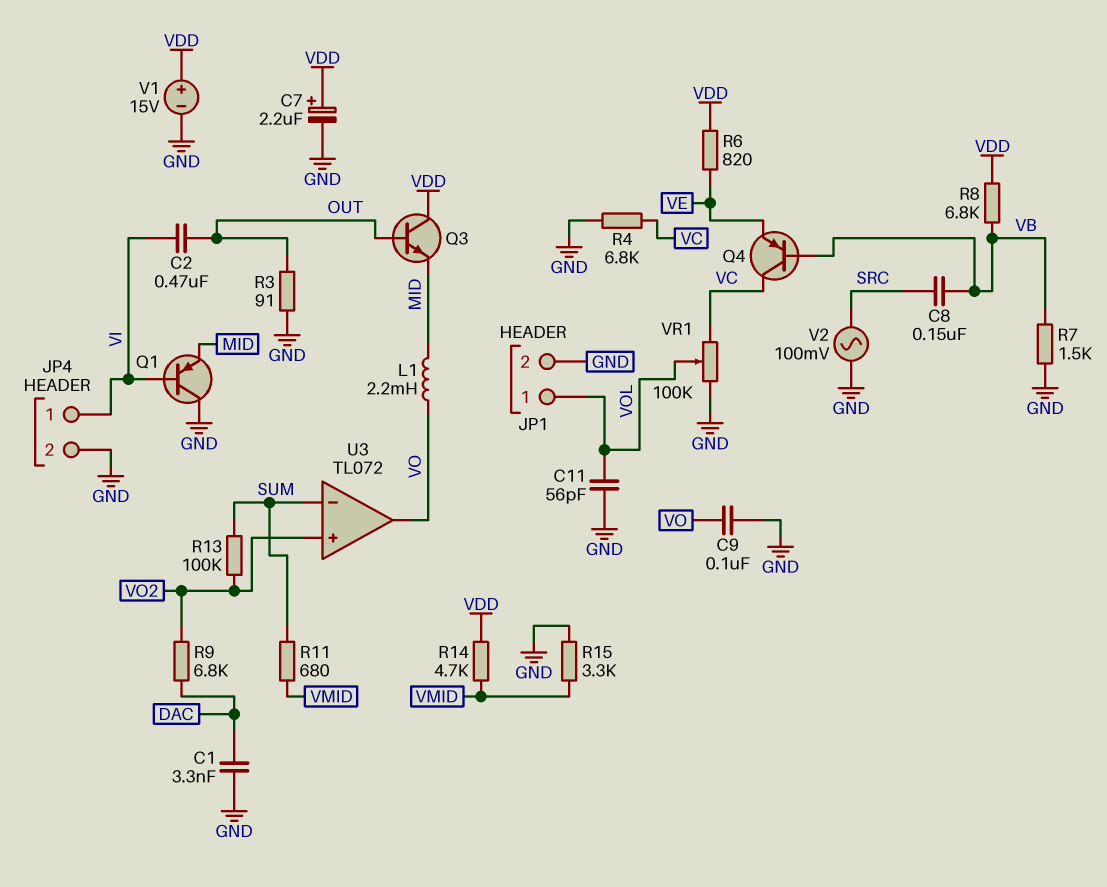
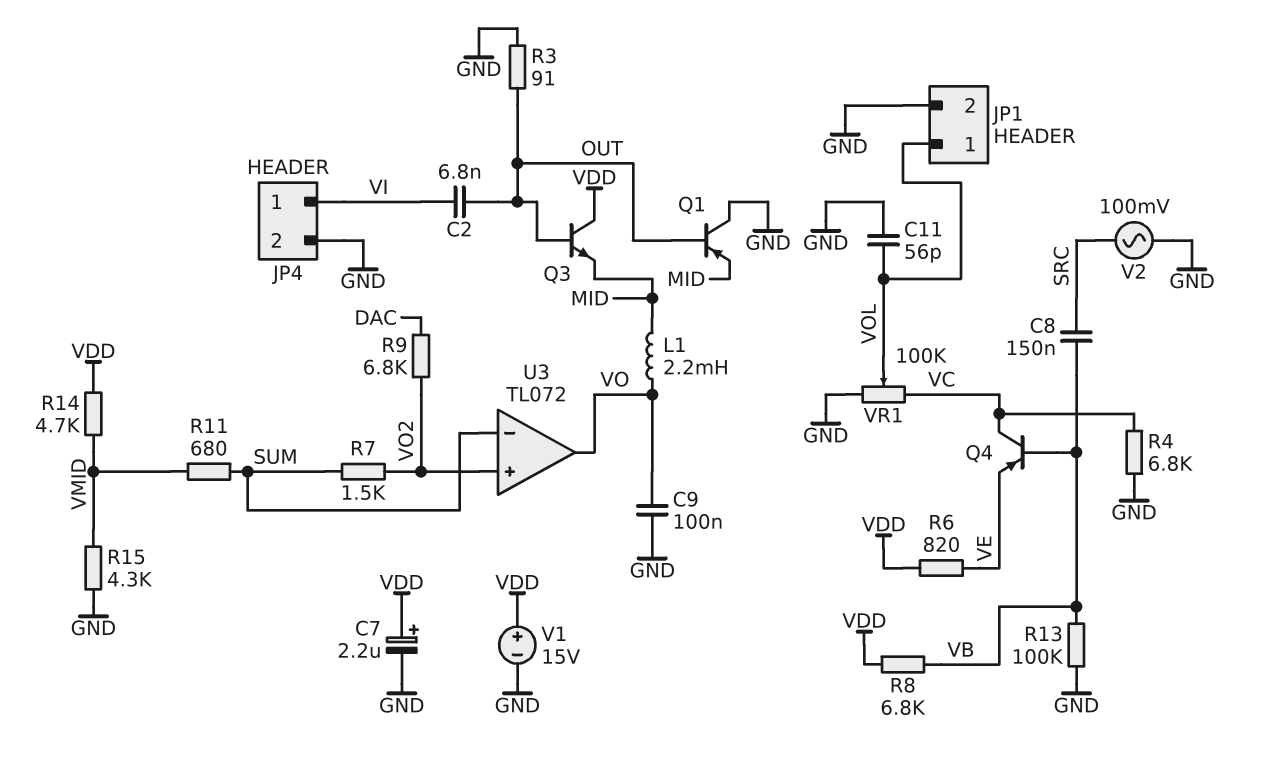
C1: 3.3nF (DAC, GND) -> none
C2: 470nF (OUT, VI) -> 6.8nF (OUT, VI)
Q1: PNP (B VI, C GND, E MID) -> PNP (B OUT, C GND, E MID)
R7: 1.5k (GND, VB) -> 1.5k (SUM, VO2)
R13: 100k (SUM, VO2) -> 100k (GND, VB)
R15: 3.3k (GND, VMID) -> 4.3k (GND, VMID)

